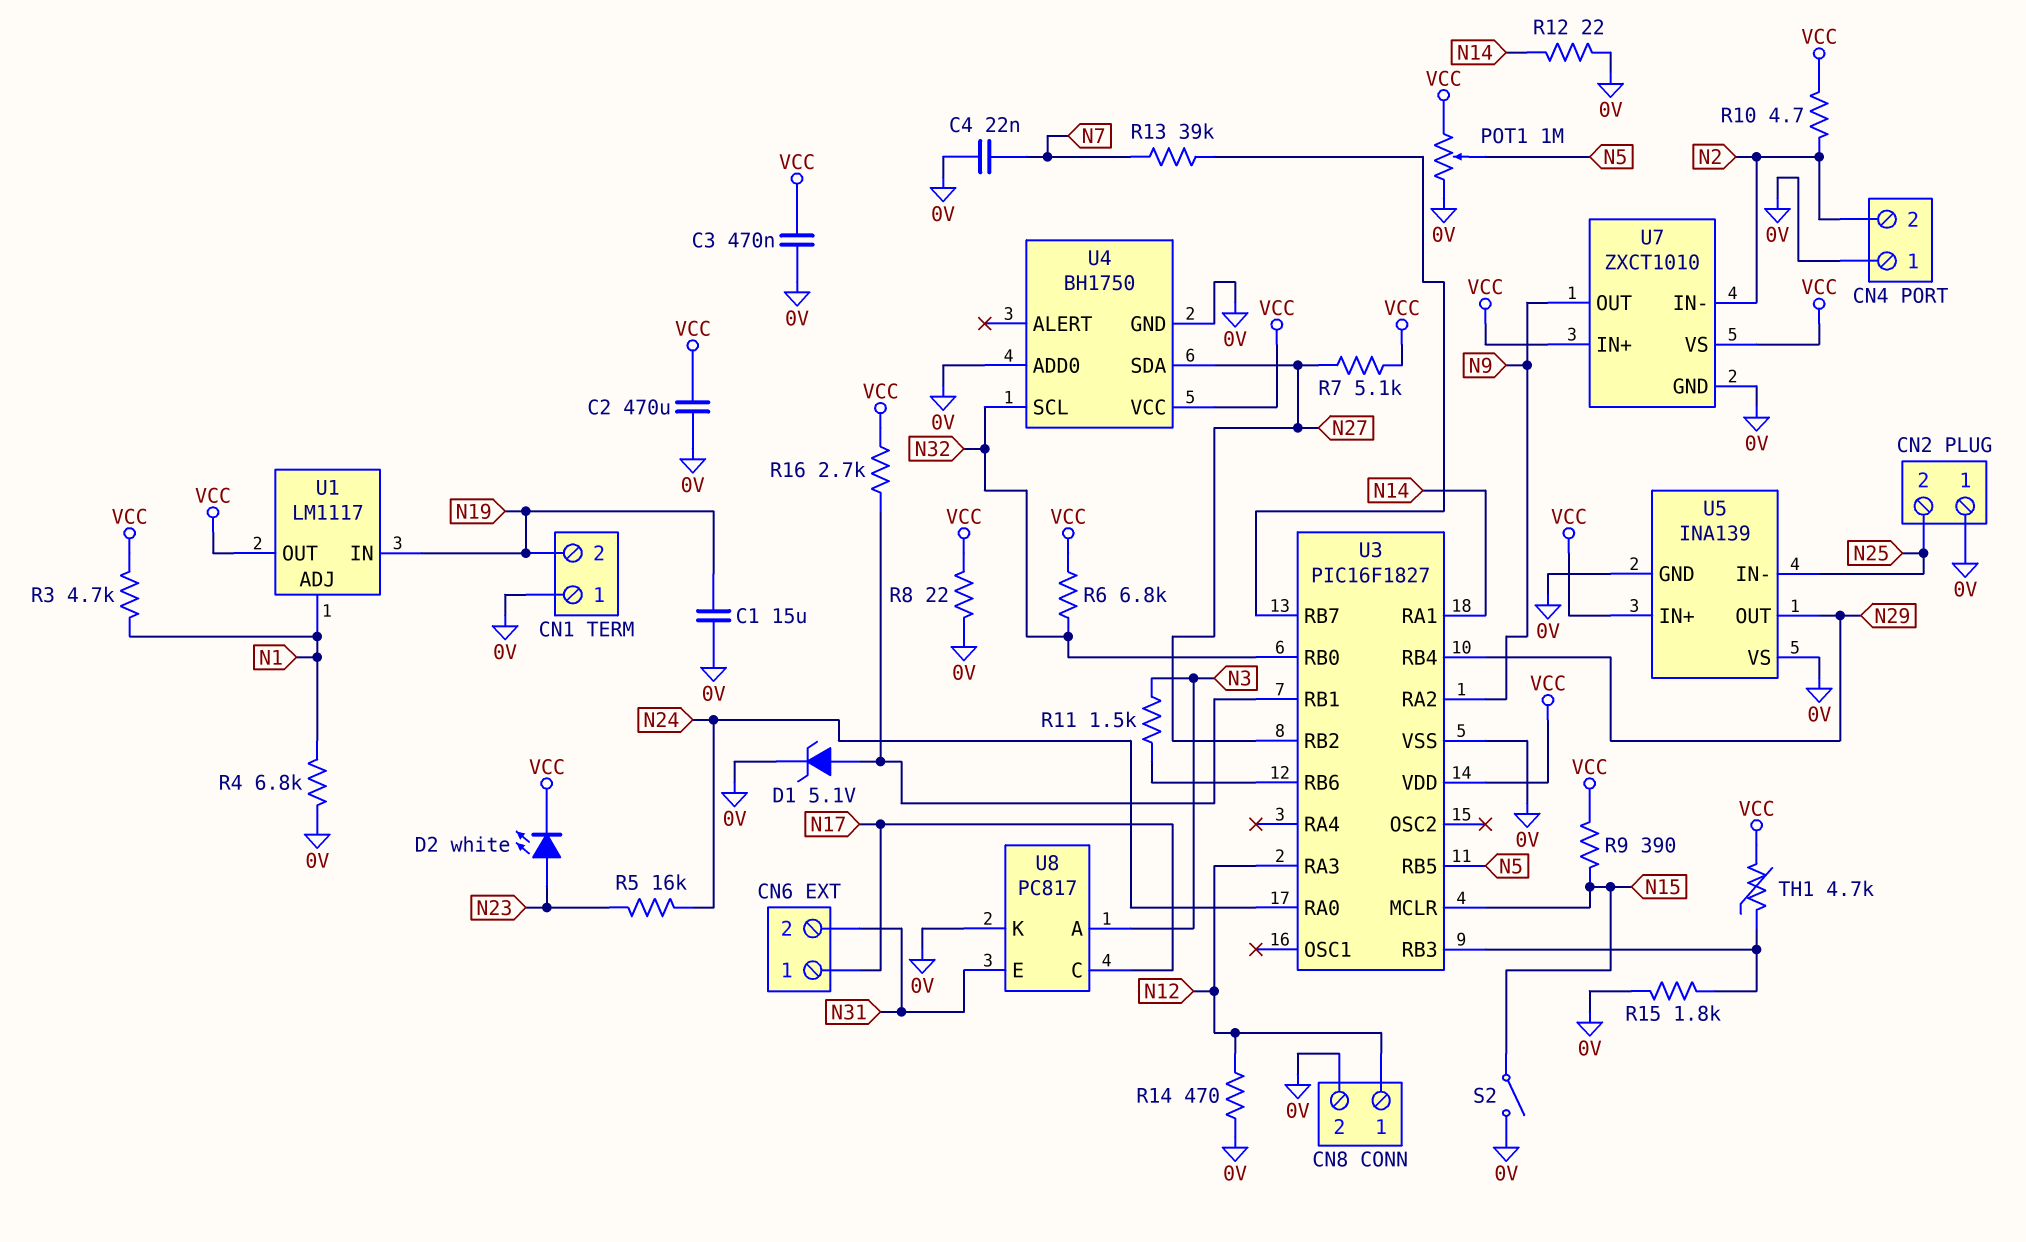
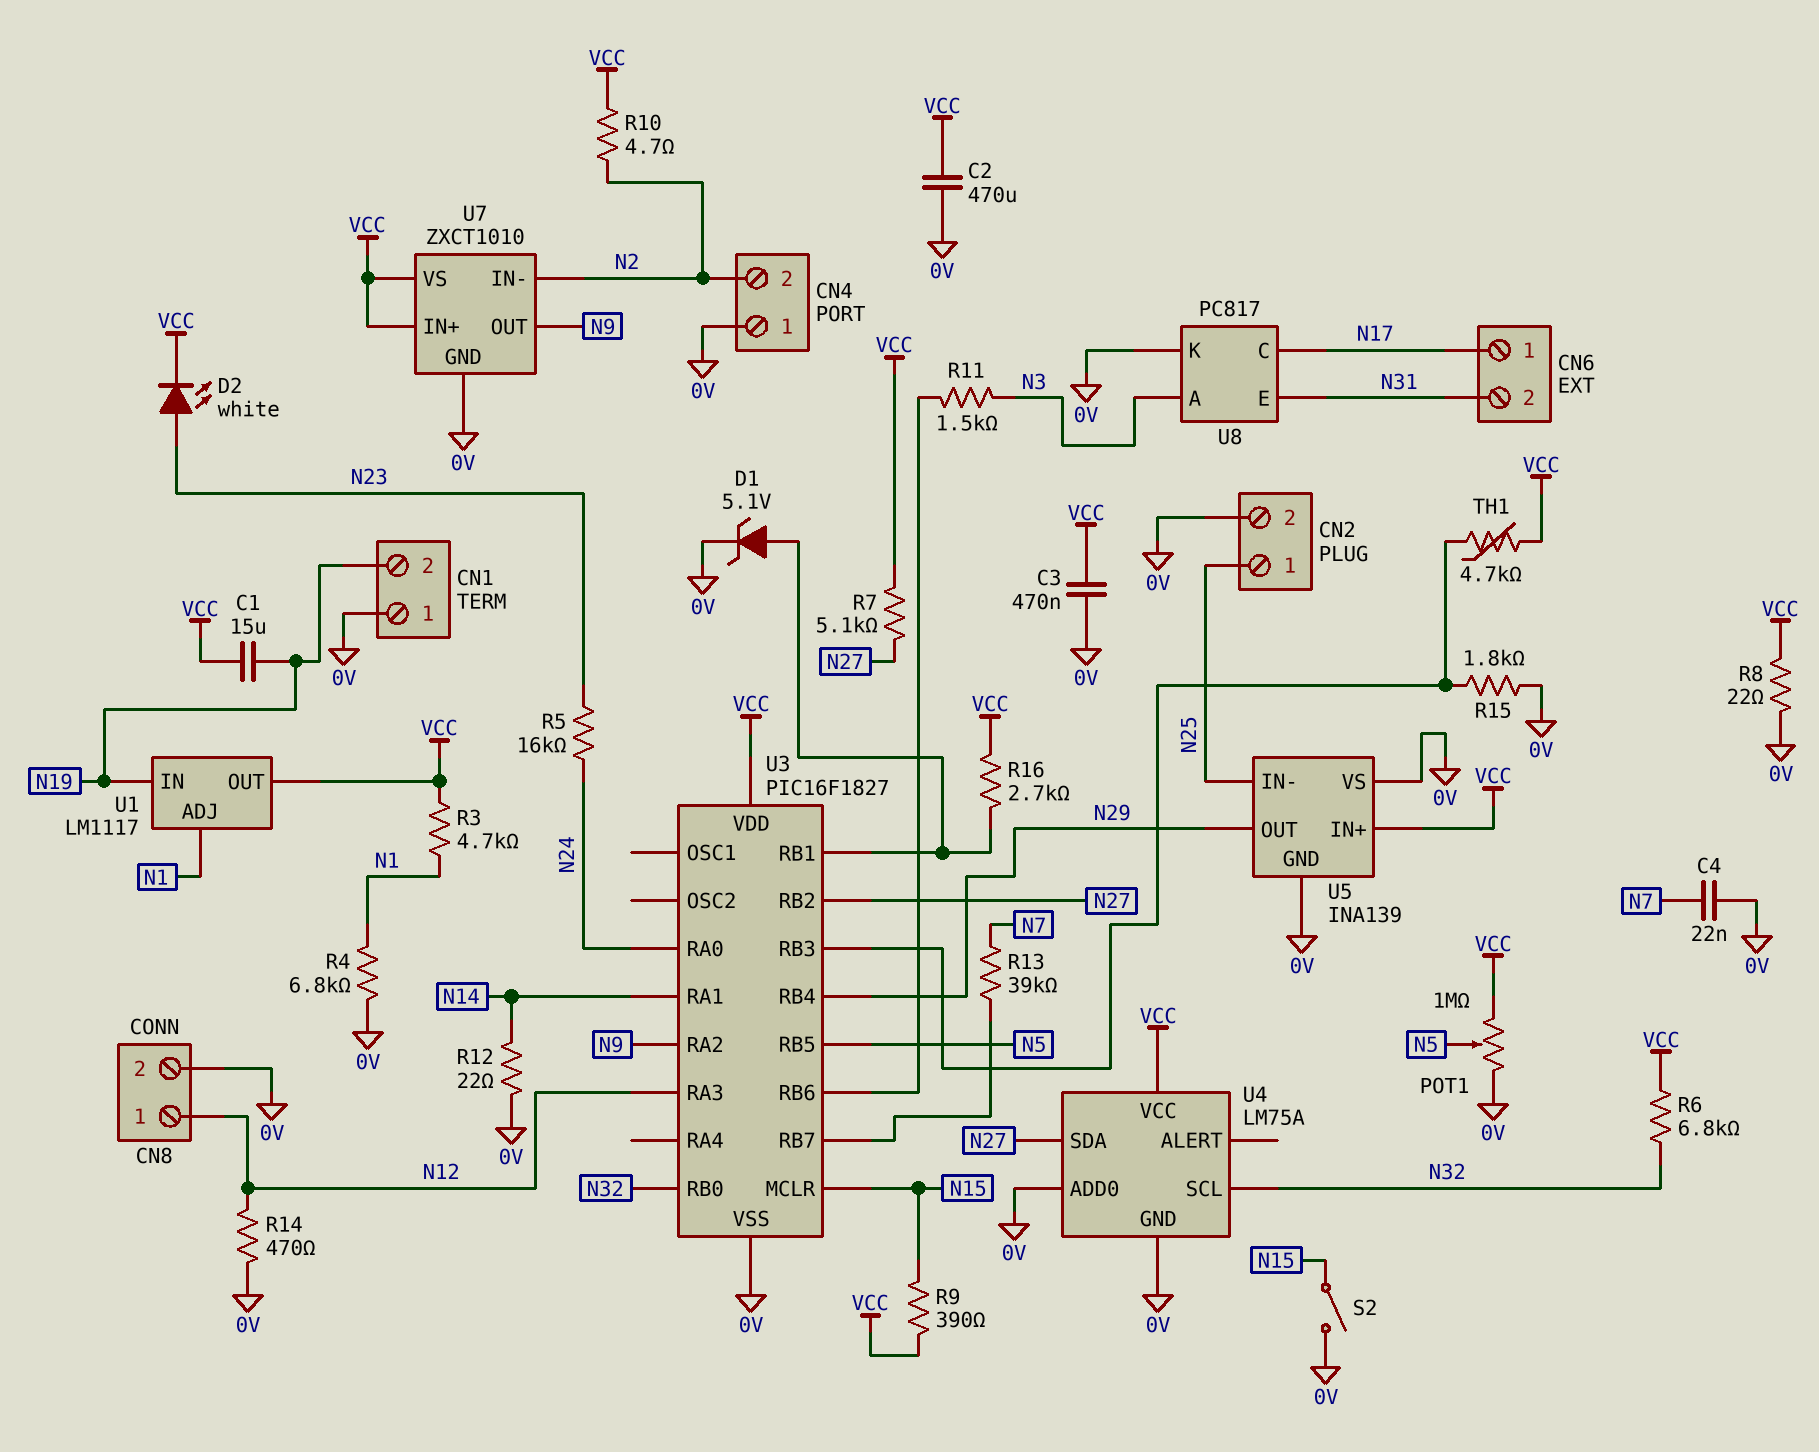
C1: 15uF (0V, N19) -> 15uF (N19, VCC)
CN2 pin 1: 0V -> N25
CN2 pin 2: N25 -> 0V
U4: BH1750 -> LM75A

